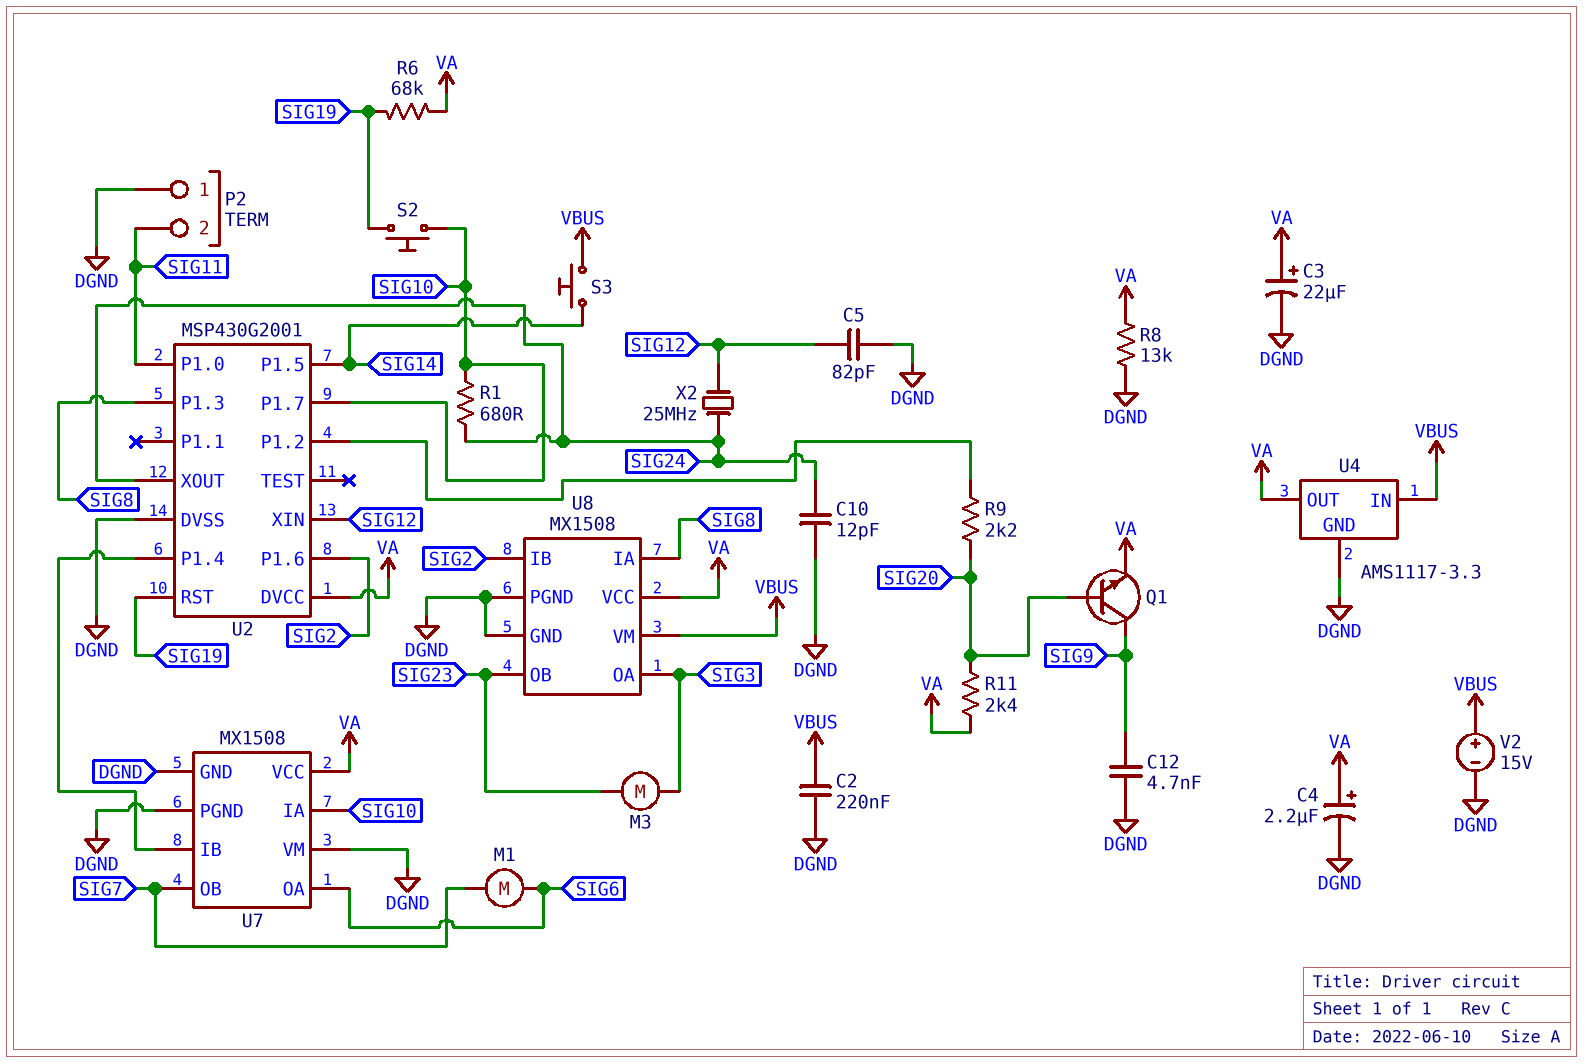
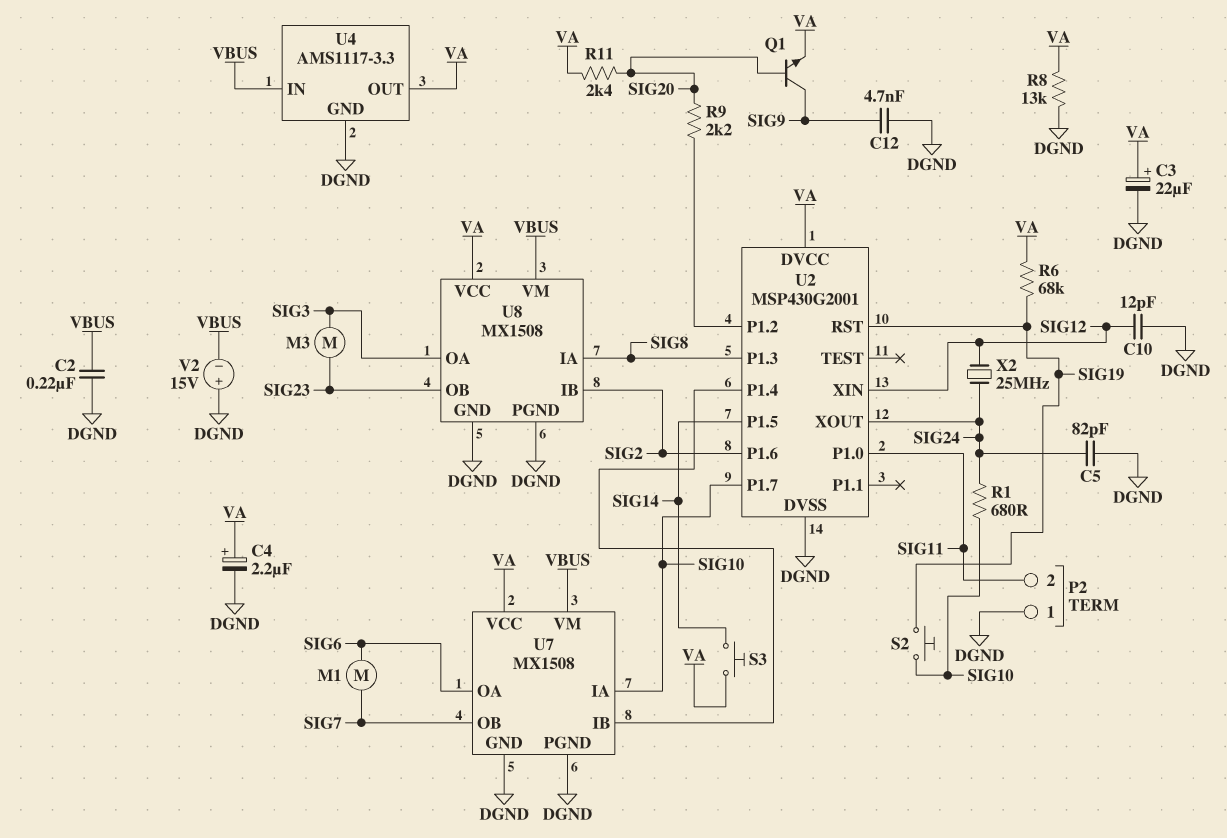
C5: 82pF (DGND, SIG12) -> 82pF (DGND, SIG24)
C10: 12pF (DGND, SIG24) -> 12pF (DGND, SIG12)
S3: button (SIG14, VBUS) -> button (SIG14, VA)
U7 pin VM: DGND -> VBUS
V2: 15V (plus VBUS, minus DGND) -> 15V (plus DGND, minus VBUS)

